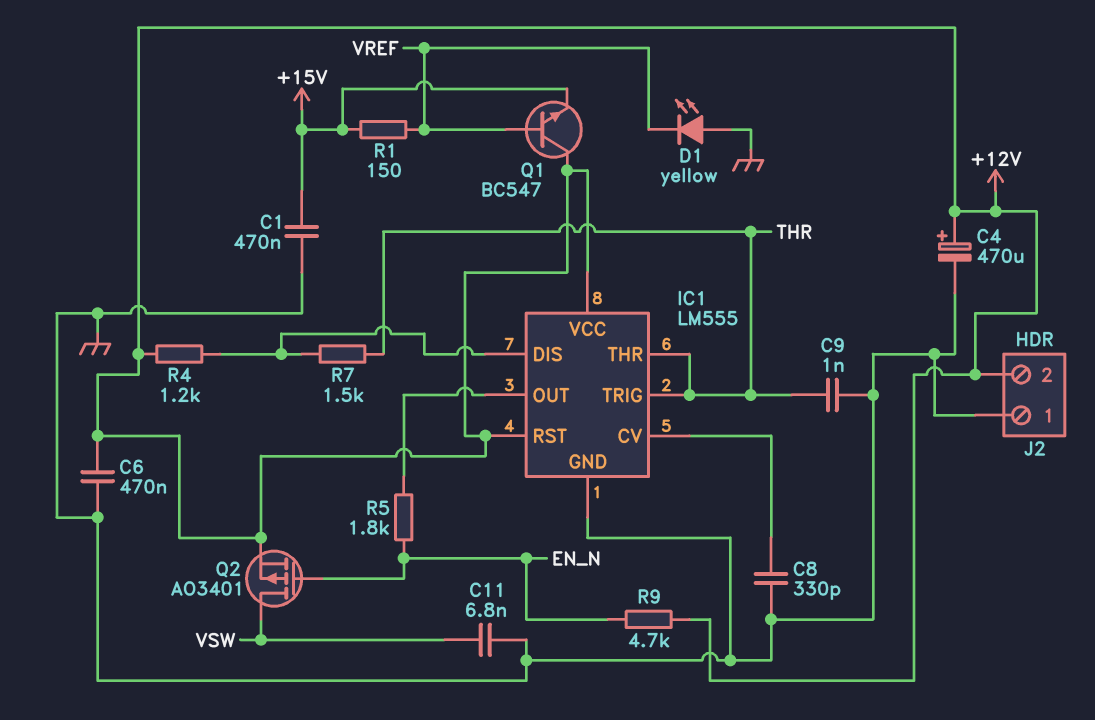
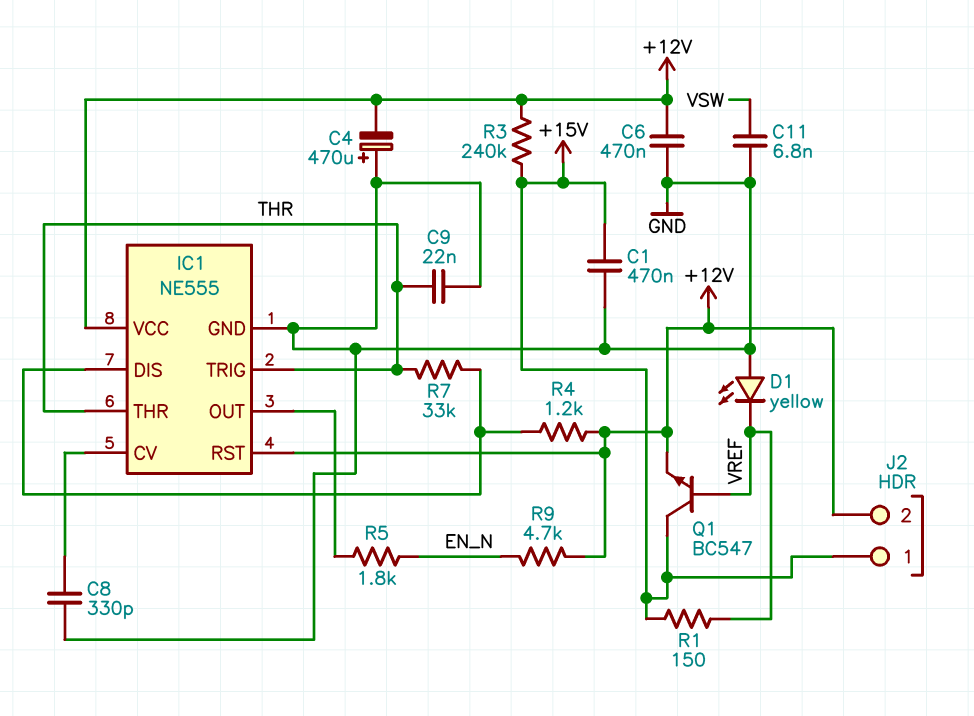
C4: 470uF (plus +12V, minus GND) -> 470uF (plus GND, minus +12V)
C9: 1nF (GND, THR) -> 22nF (GND, THR)
IC1: LM555 -> NE555
J2 pin 1: GND -> +15V
Q1: NPN BC547 (B VREF, C +12V, E +15V) -> NPN BC547 (B VREF, C +15V, E +12V)
Q2: PMOS AO3401 (G EN_N, D VSW, S +12V) -> none
R3: none -> 240k (+12V, +15V)
R7: 1.5k (IC1/DIS, THR) -> 33k (IC1/DIS, THR)

